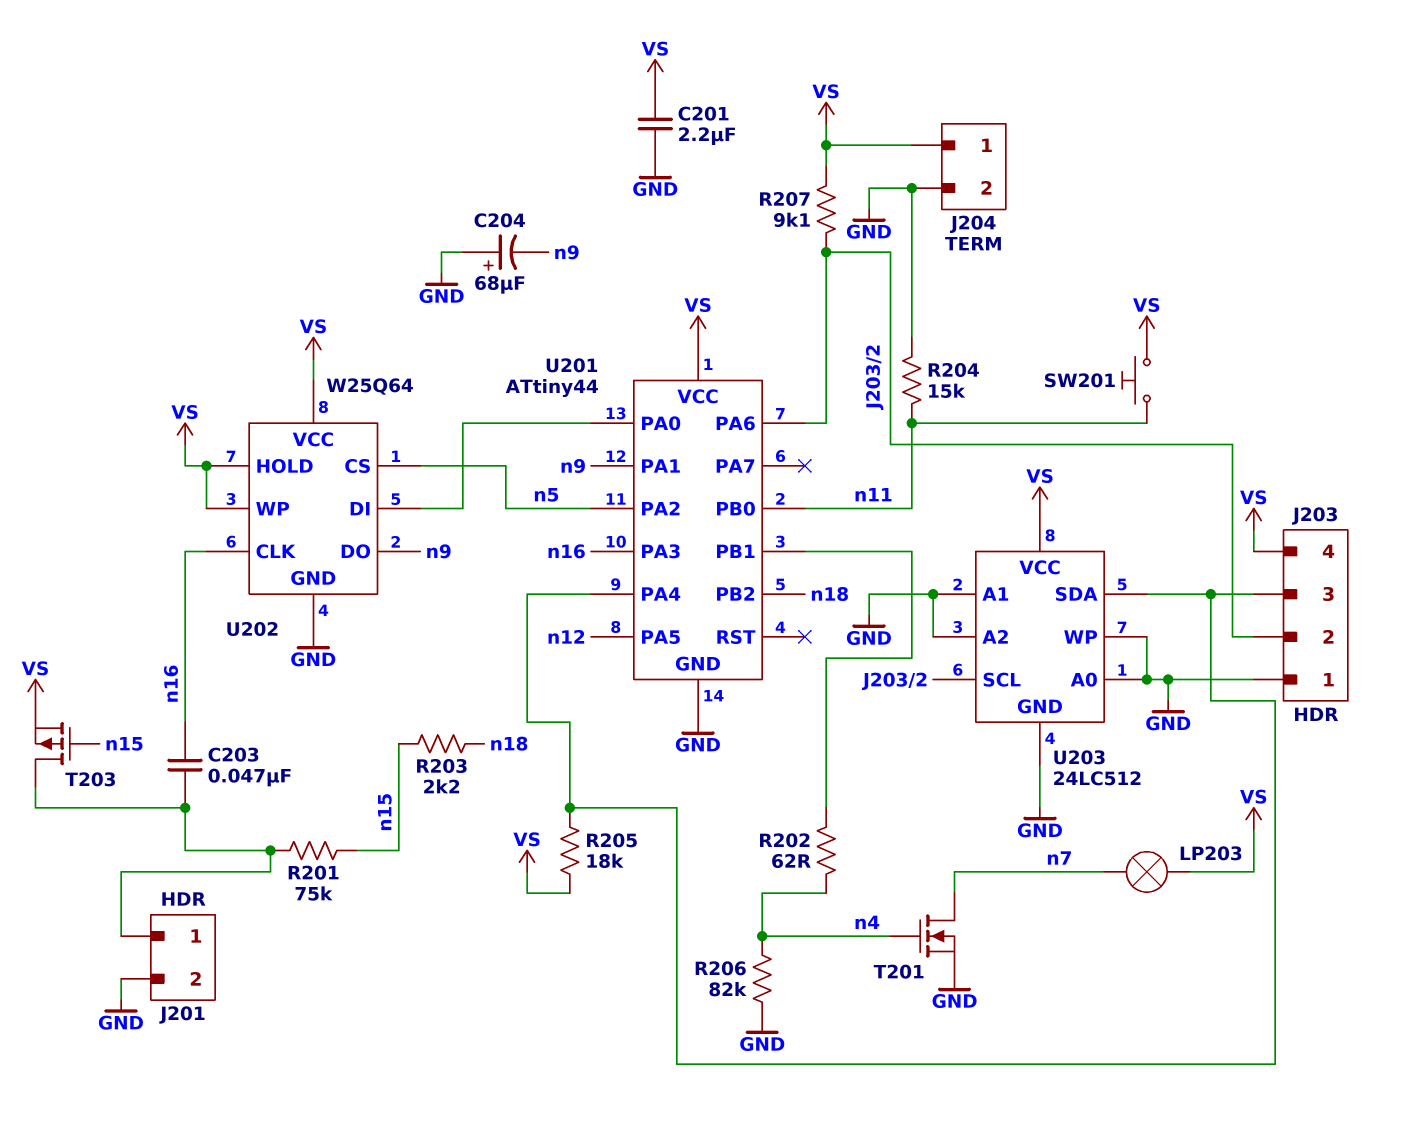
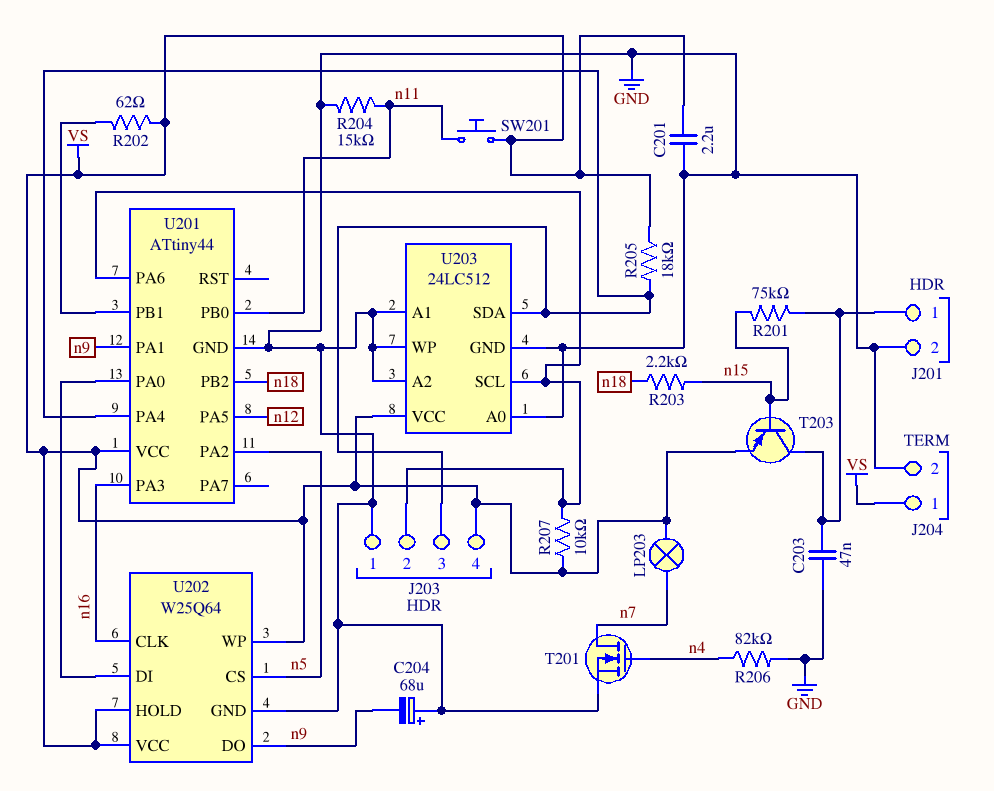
C203: 47nF (J201/1, n16) -> 47nF (GND, J201/1)
R202: 62 (U201/PB1, n4) -> 62 (U201/PB1, VS)
R207: 9.1k (J203/2, VS) -> 10k (J203/2, VS)
T203: PMOS (G n15, D J201/1, S VS) -> PNP (B n15, C J201/1, E VS)

